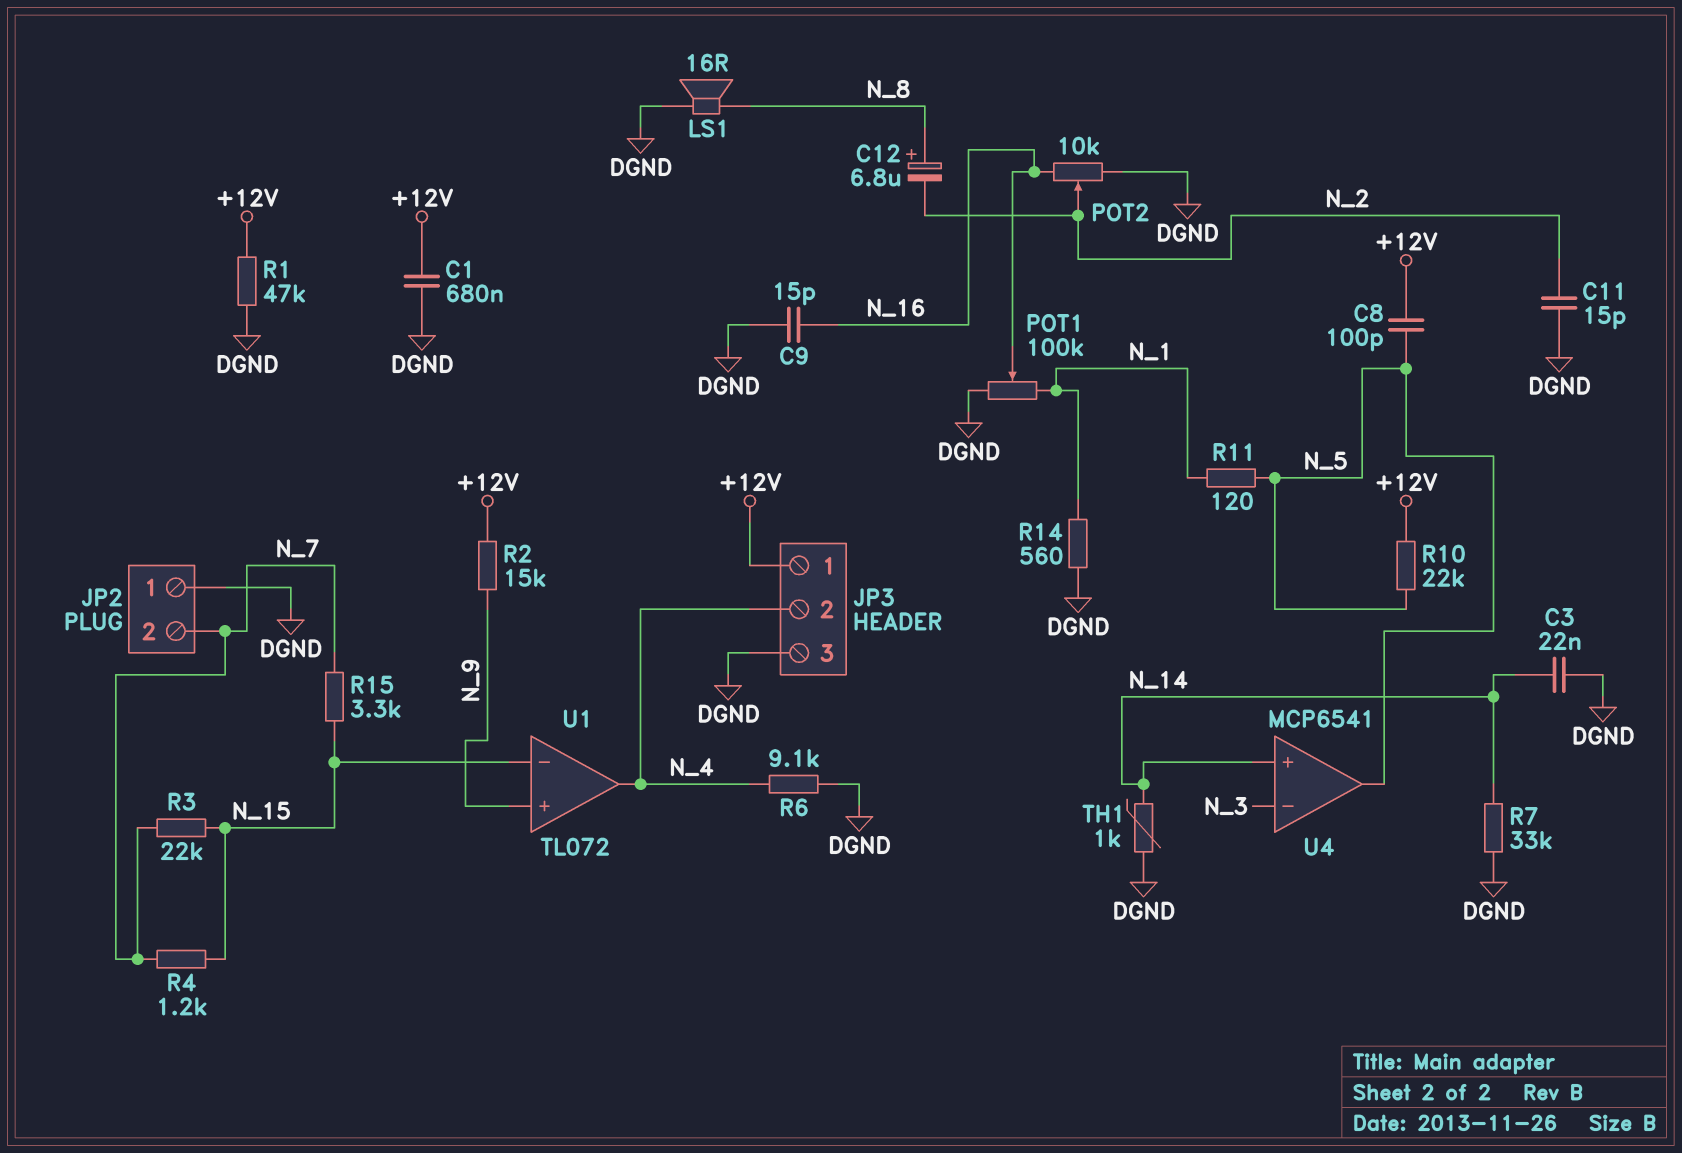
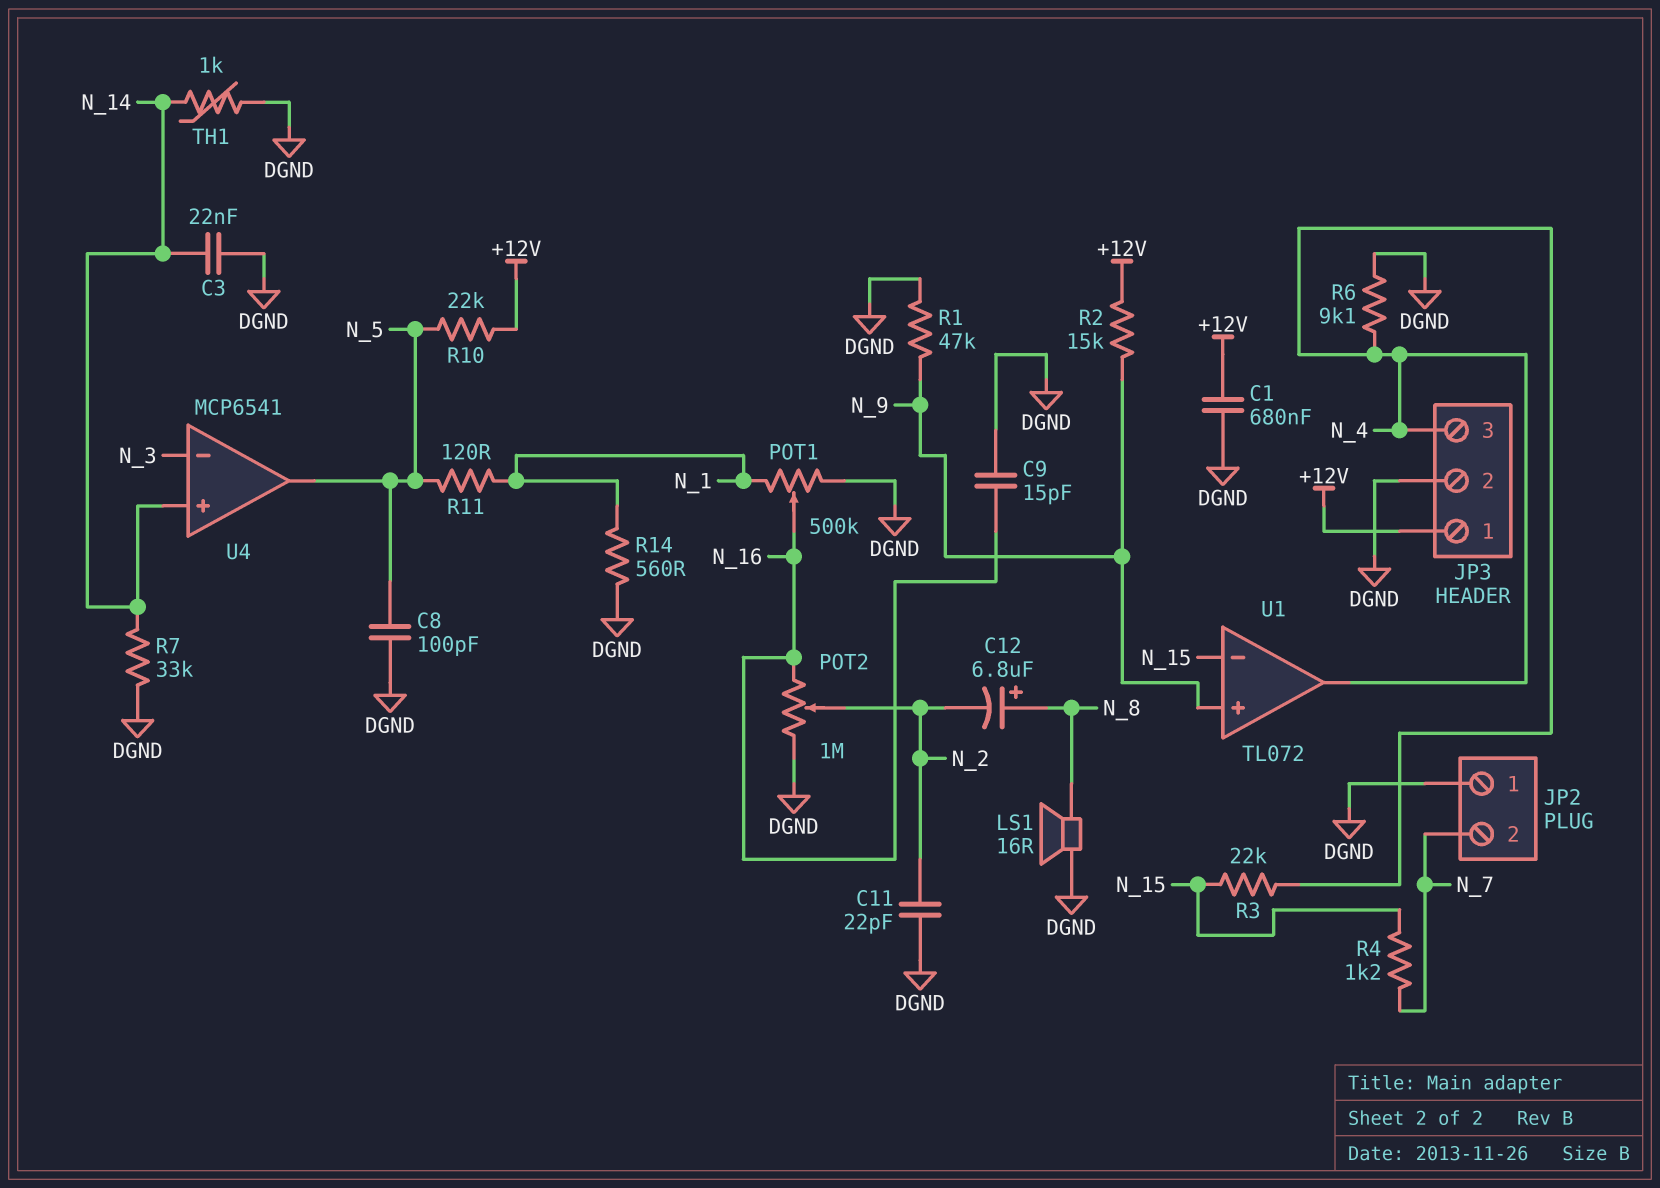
C8: 100pF (+12V, N_5) -> 100pF (DGND, N_5)
C11: 15pF (DGND, N_2) -> 22pF (DGND, N_2)
JP3 pin 2: N_4 -> DGND
JP3 pin 3: DGND -> N_4
POT1: 100k (DGND, N_1, wiper N_16) -> 500k (DGND, N_1, wiper N_16)
POT2: 10k (DGND, N_16, wiper N_2) -> 1M (DGND, N_16, wiper N_2)
R1: 47k (+12V, DGND) -> 47k (DGND, N_9)
R3: 22k (N_7, N_15) -> 22k (N_4, N_15)
R15: 3.3k (N_7, N_15) -> none

